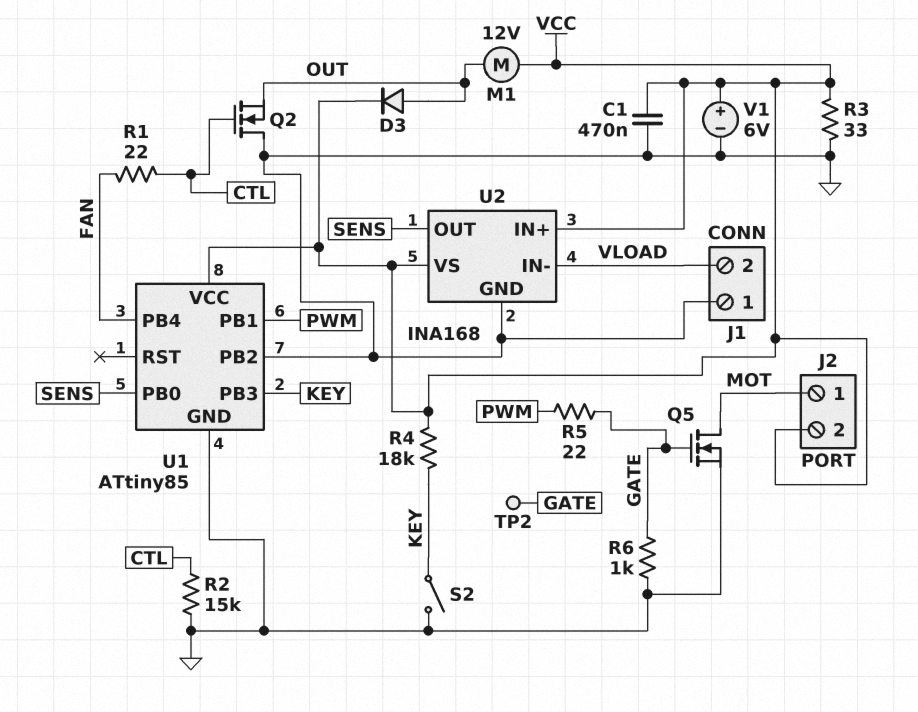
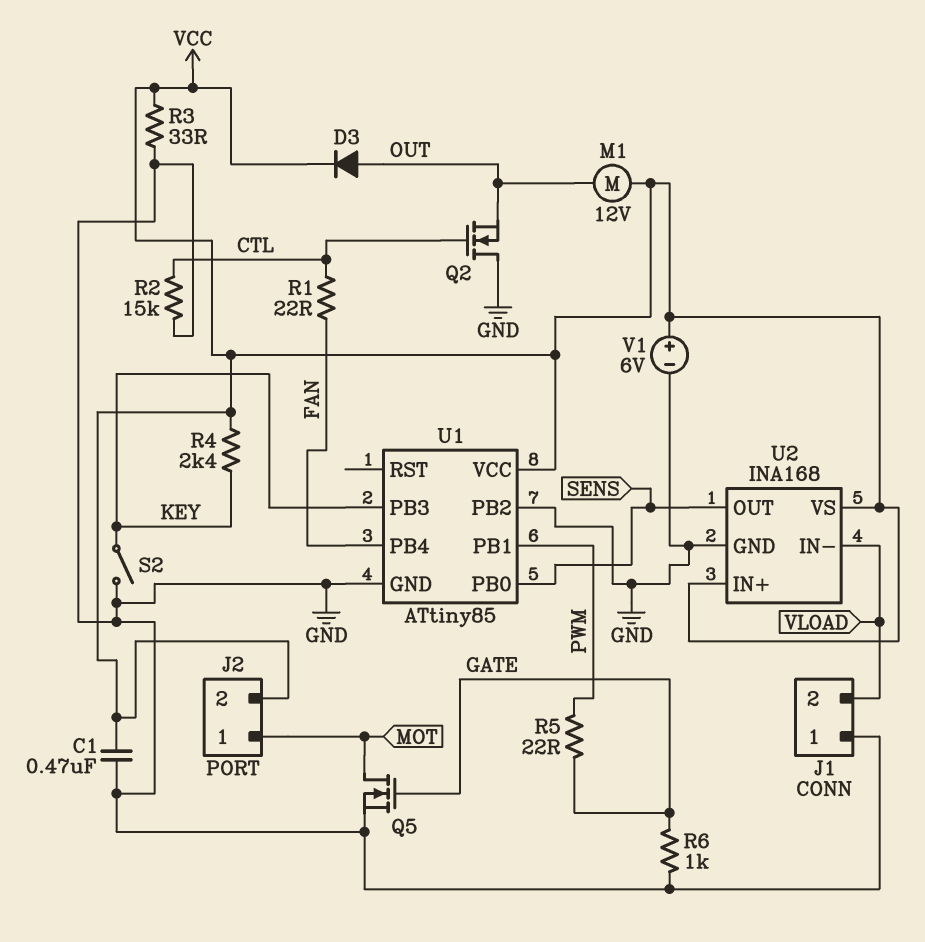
R4: 18k (KEY, VCC) -> 2.4k (KEY, VCC)
TP2: test point (GATE) -> none

